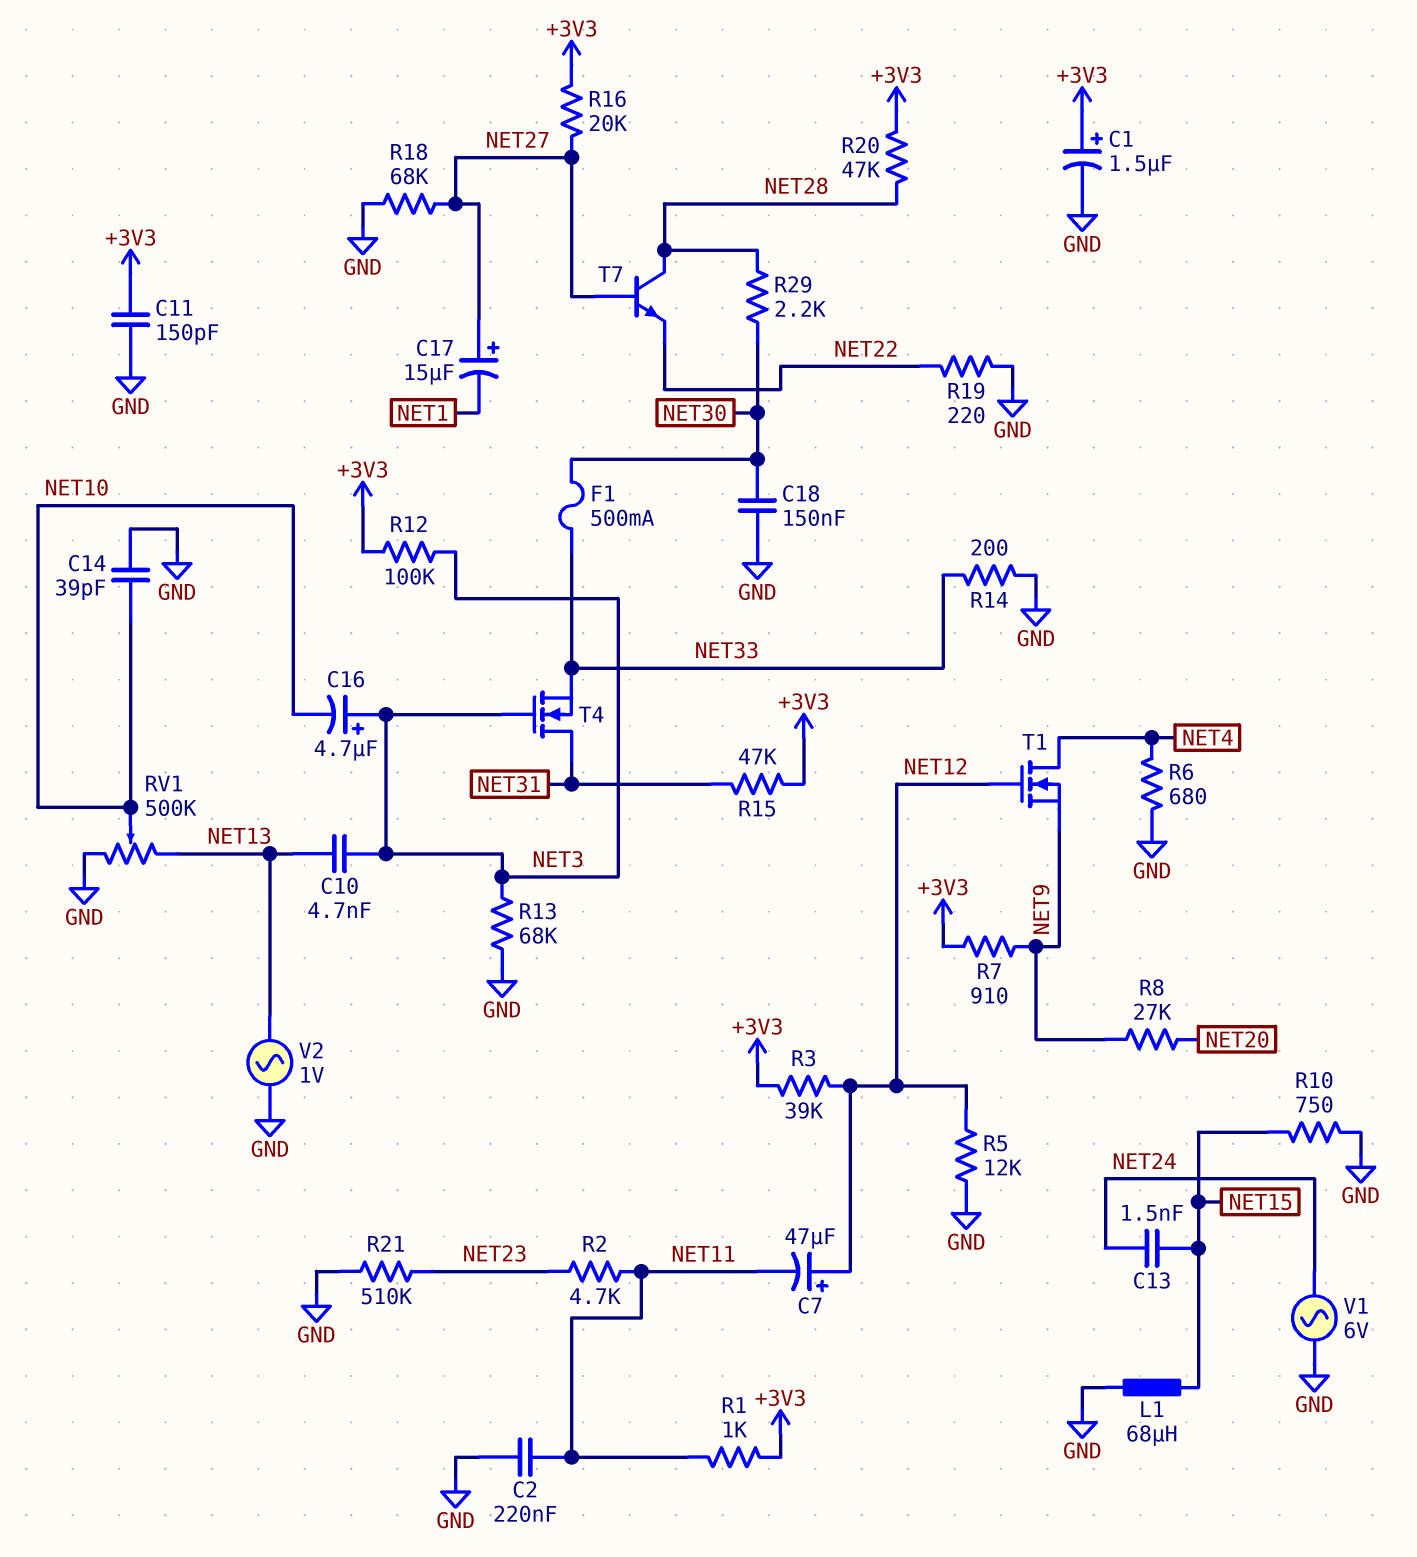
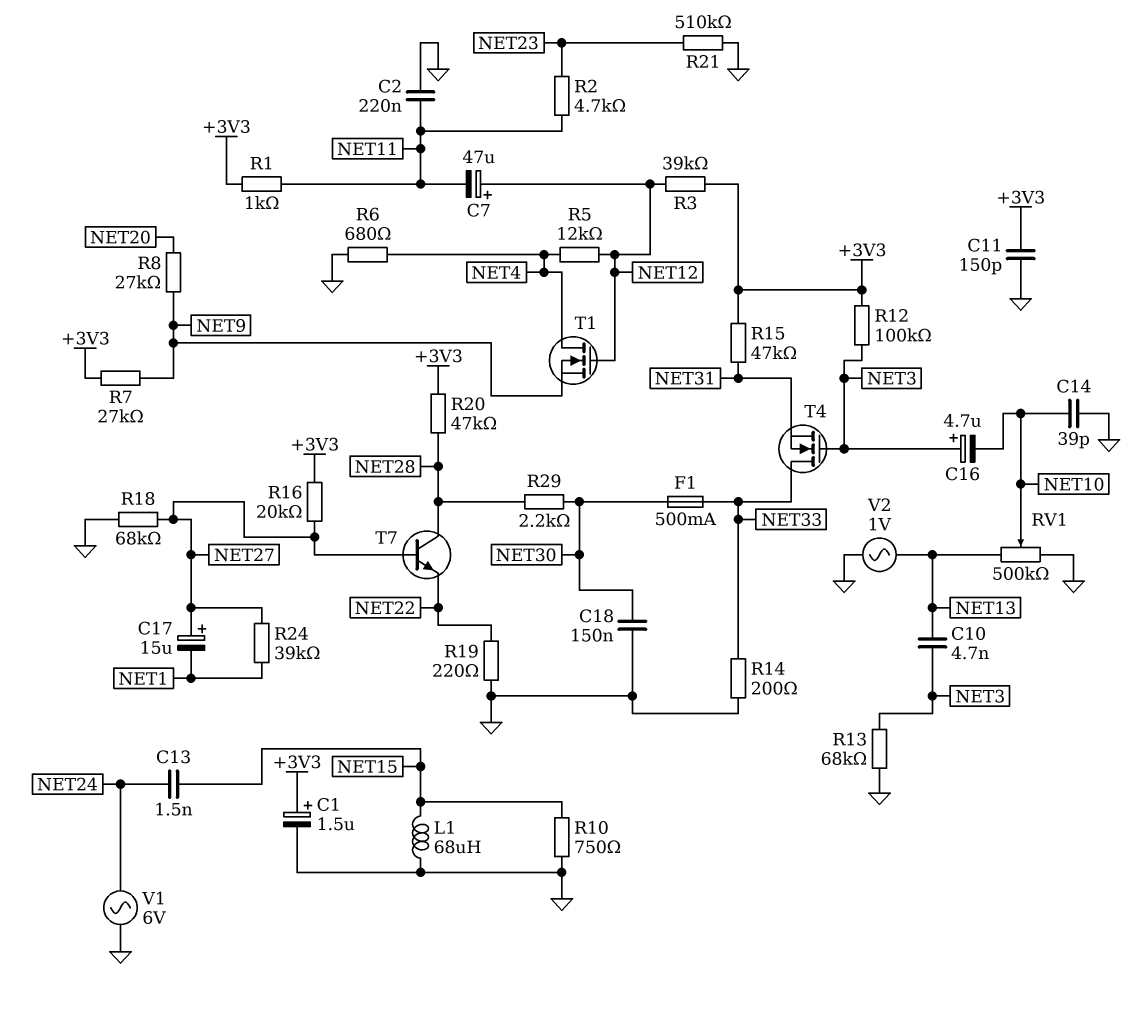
R5: 12k (GND, NET12) -> 12k (NET4, NET12)
R7: 910 (+3V3, NET9) -> 27k (+3V3, NET9)
R24: none -> 39k (NET1, NET27)
T4: NMOS (G NET3, D NET31, S NET33) -> NMOS (G NET3, D NET33, S NET31)

